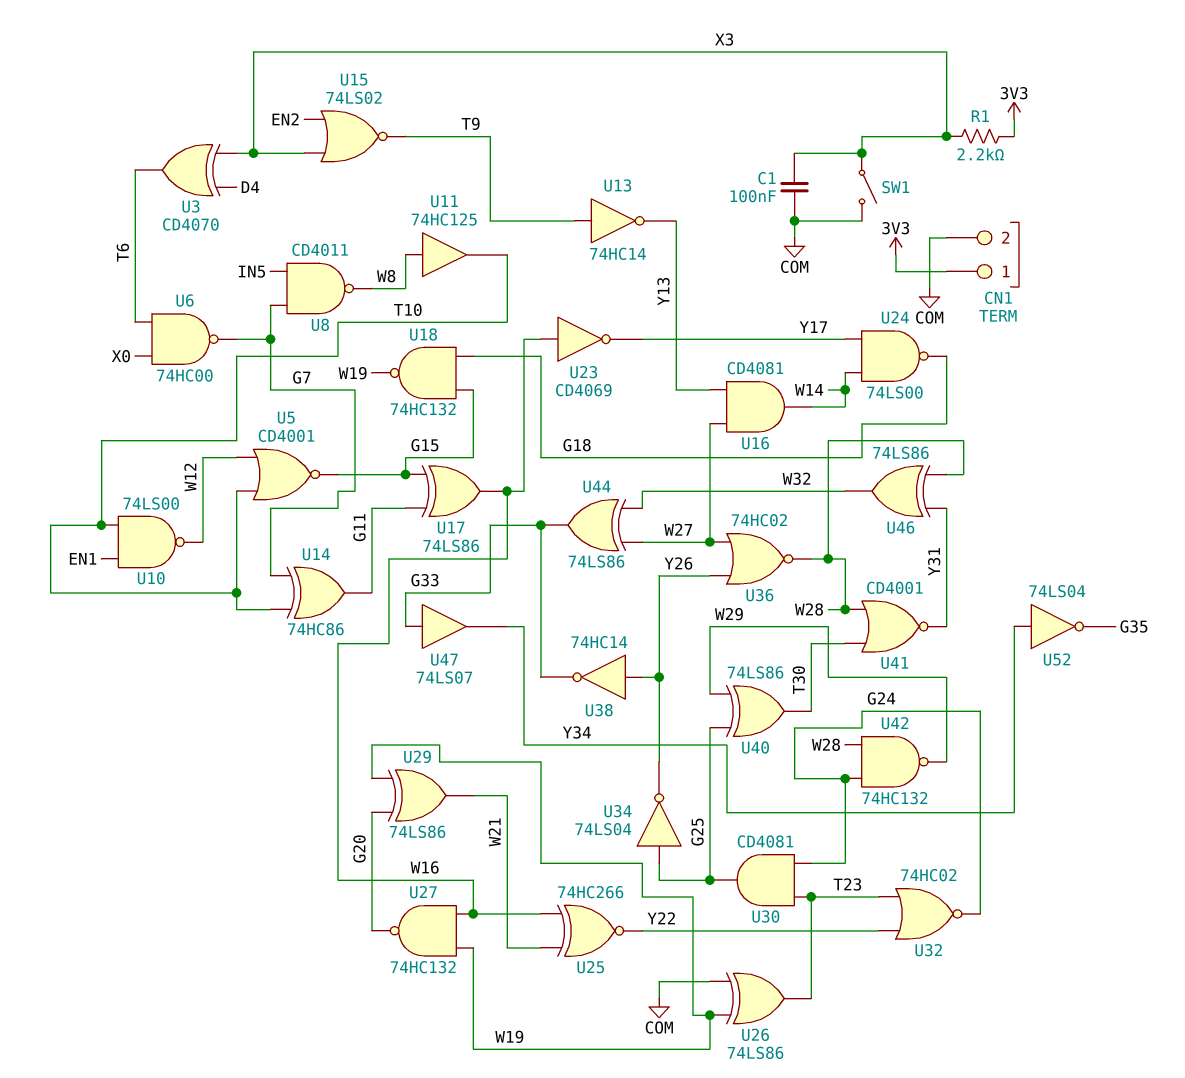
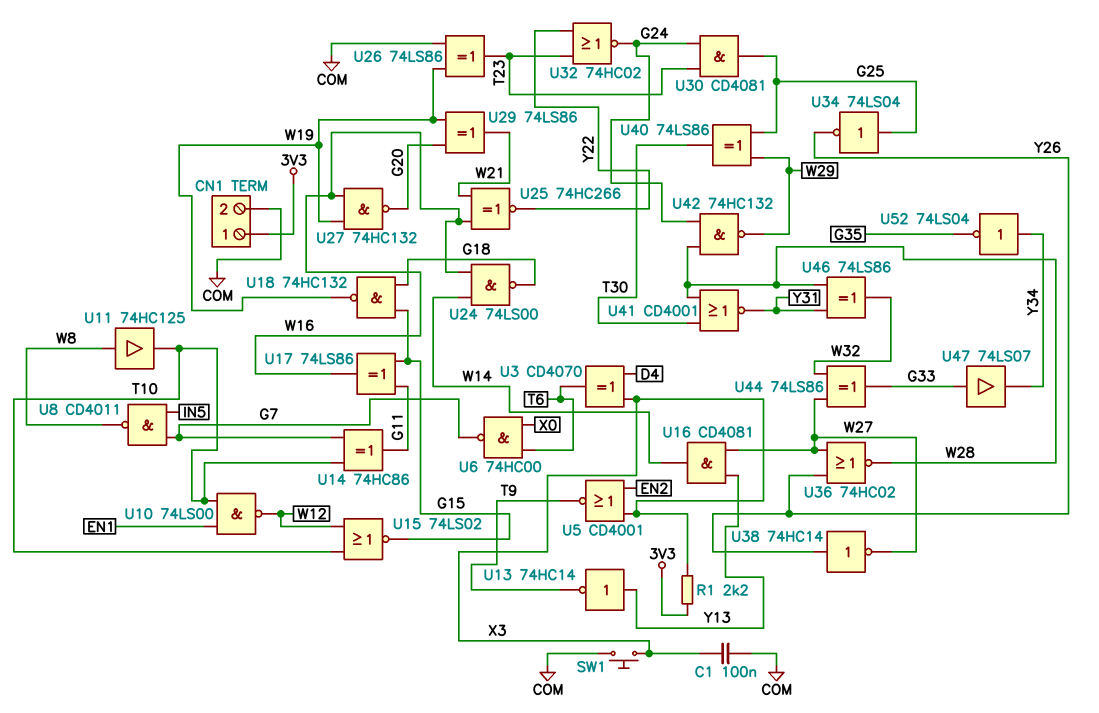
SW1: switch (COM, X3) -> button (COM, X3)
U5: NOR CD4001 (in T10, in W12, out G15) -> NOR CD4001 (in EN2, in X3, out T9)
U13: NOT 74HC14 (in T9, out Y13) -> NOT 74HC14 (in Y13, out T9)
U15: NOR 74LS02 (in EN2, in X3, out T9) -> NOR 74LS02 (in T10, in W12, out G15)
U23: NOT CD4069 (in W16, out Y17) -> none
U24: NAND 74LS00 (in W14, in Y17, out G18) -> NAND 74LS00 (in W14, in W16, out G18)
U38: NOT 74HC14 (in Y26, out G33) -> NOT 74HC14 (in Y26, out W27)

